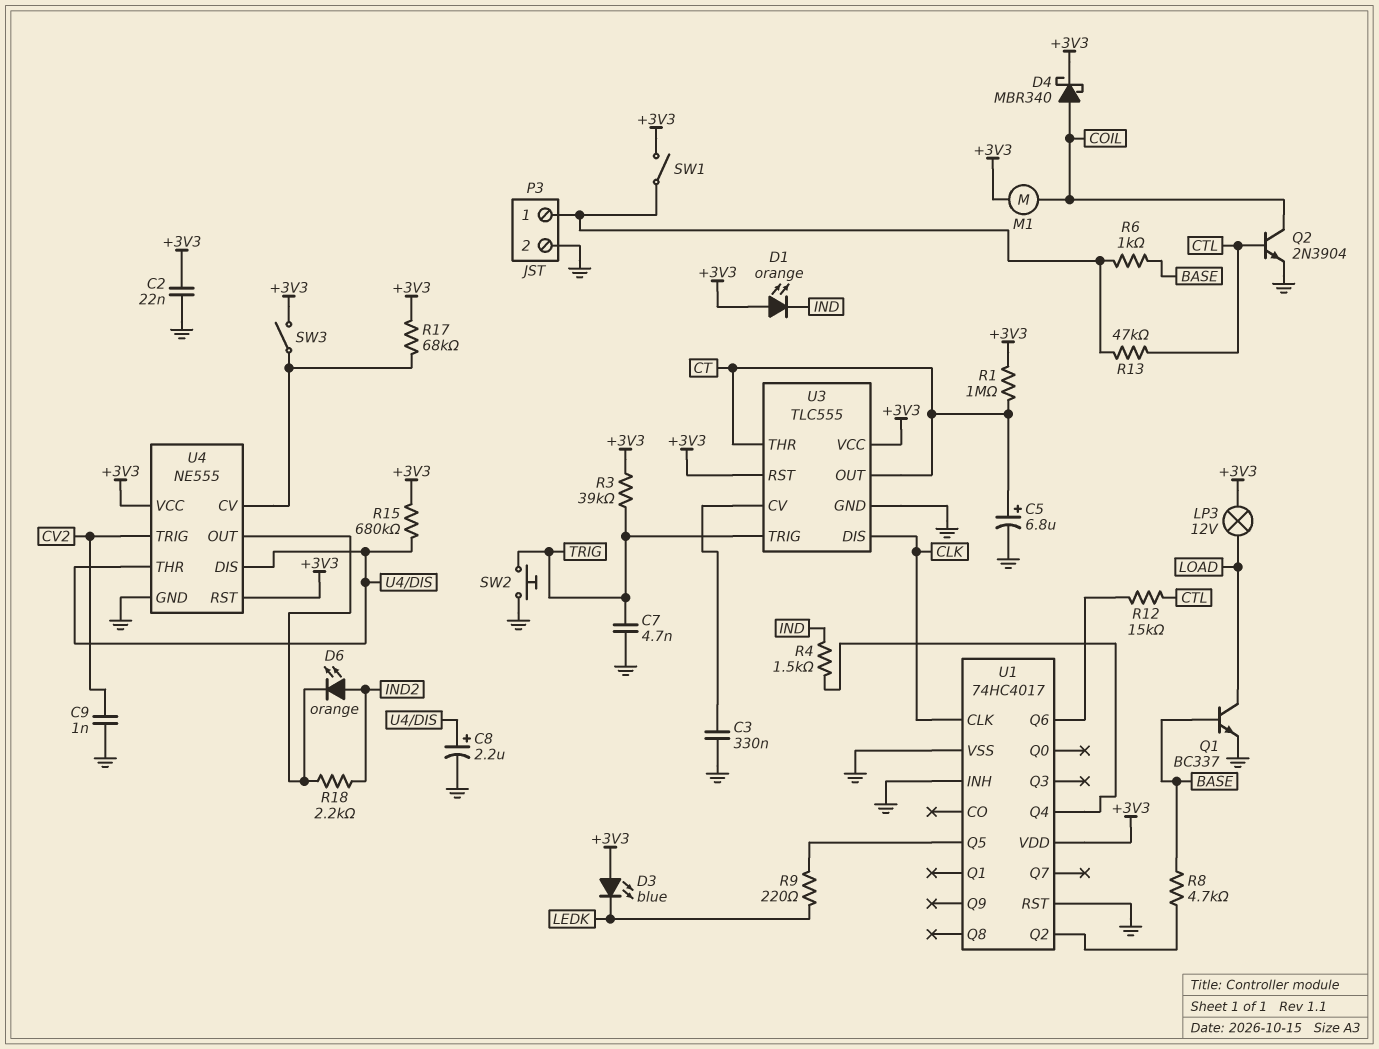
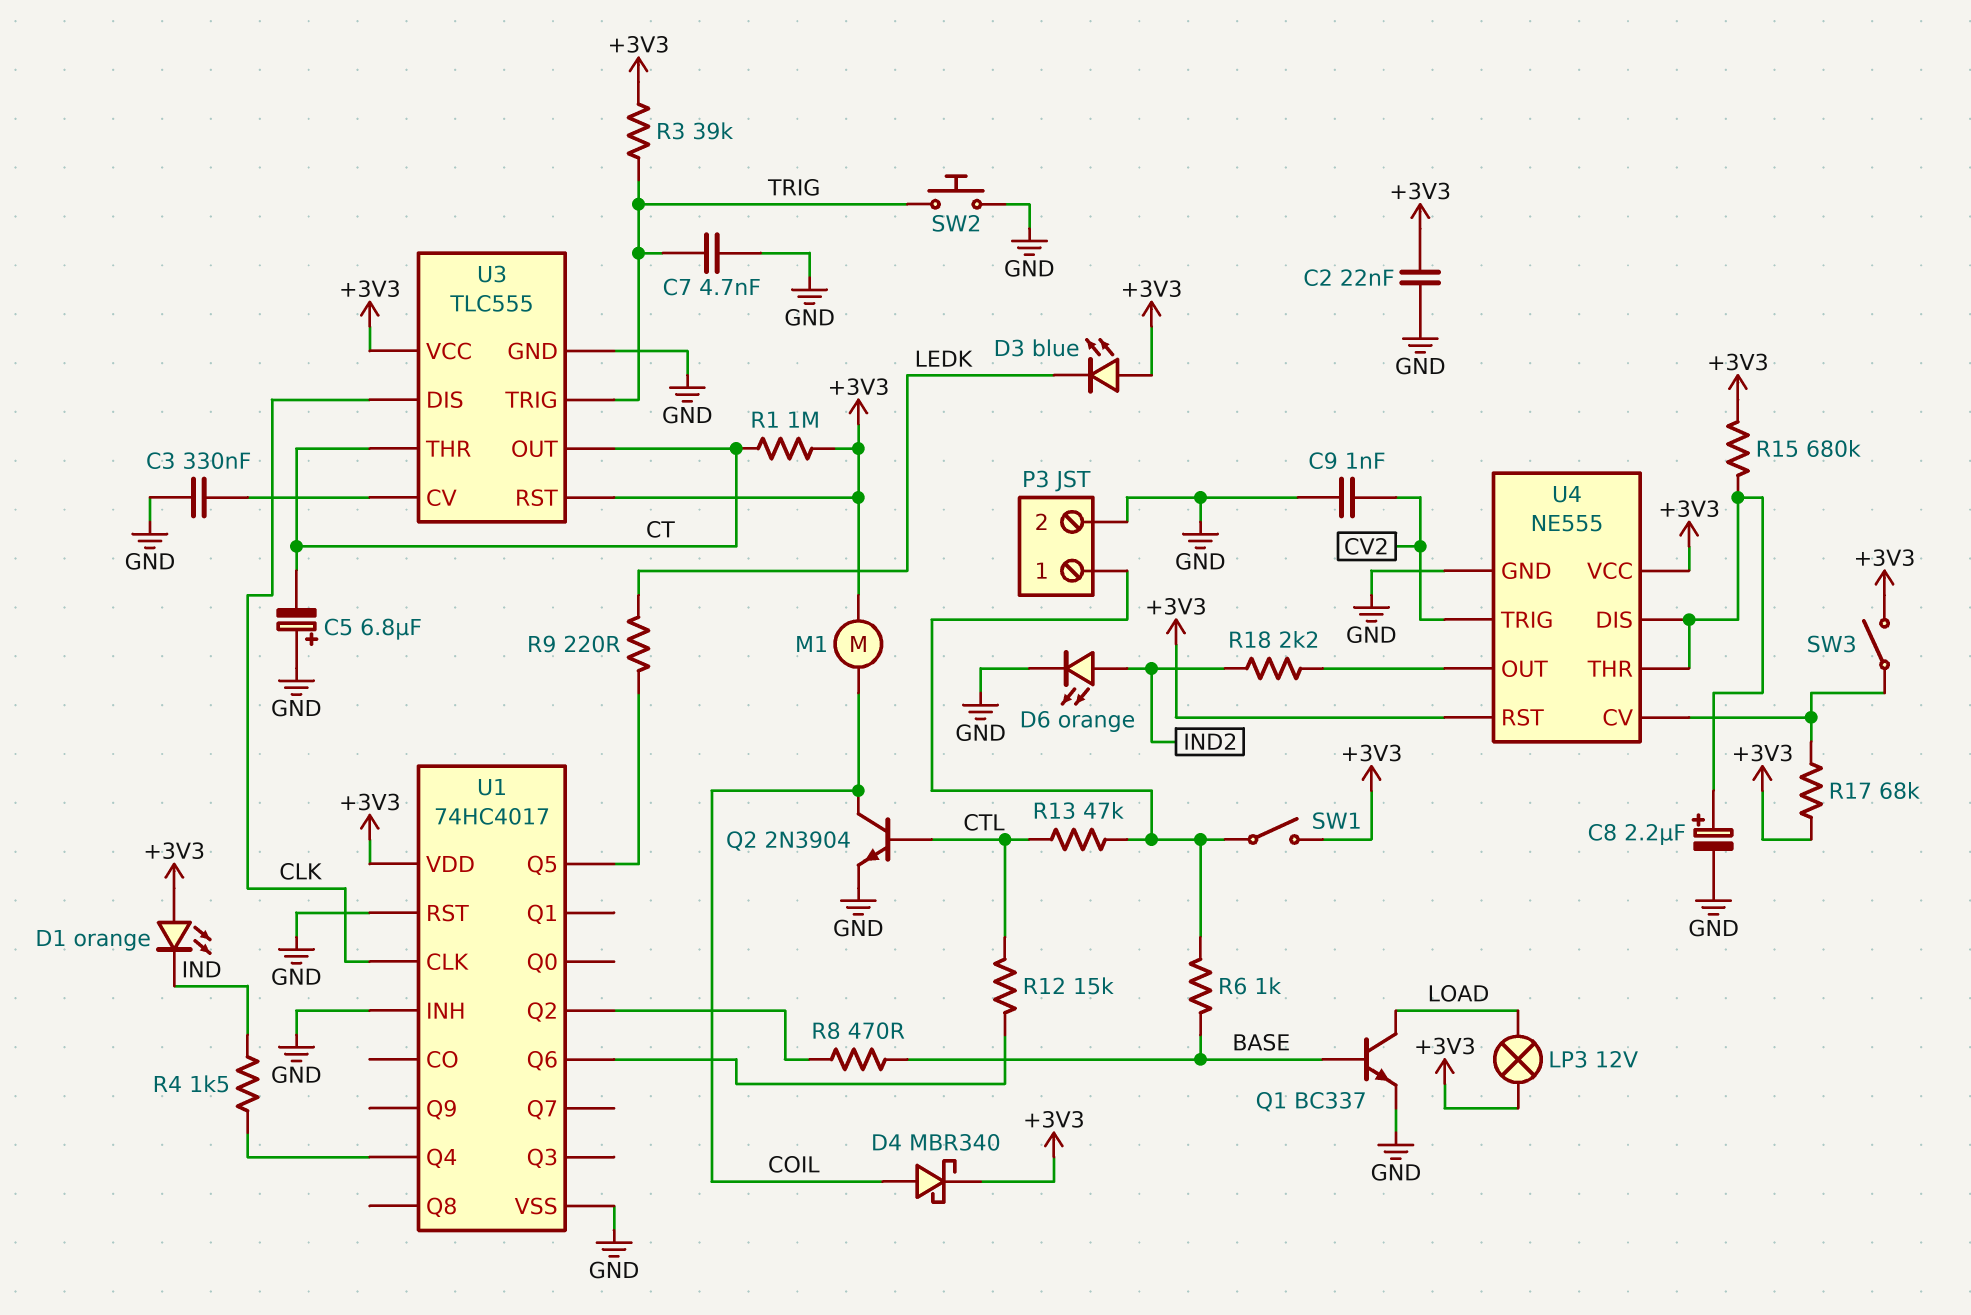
C5: 6.8uF (plus CT, minus GND) -> 6.8uF (plus GND, minus CT)
D6: LED orange (A IND2, K U4/OUT) -> LED orange (A IND2, K GND)
R8: 4.7k (BASE, U1/Q2) -> 470 (BASE, U1/Q2)

